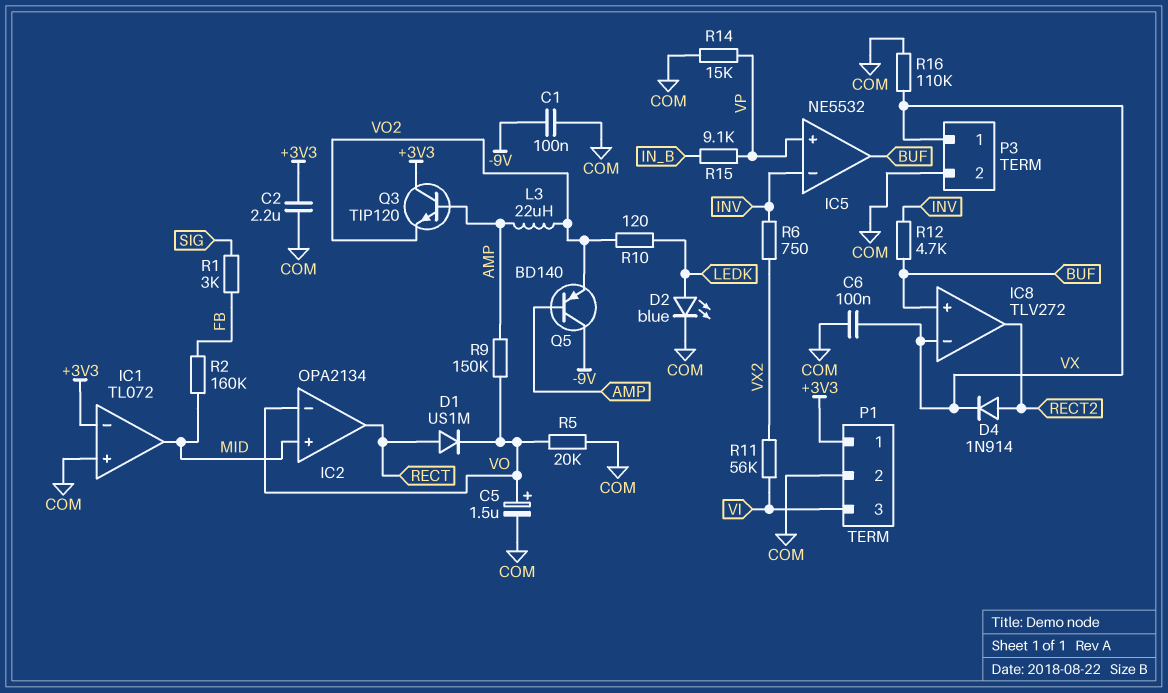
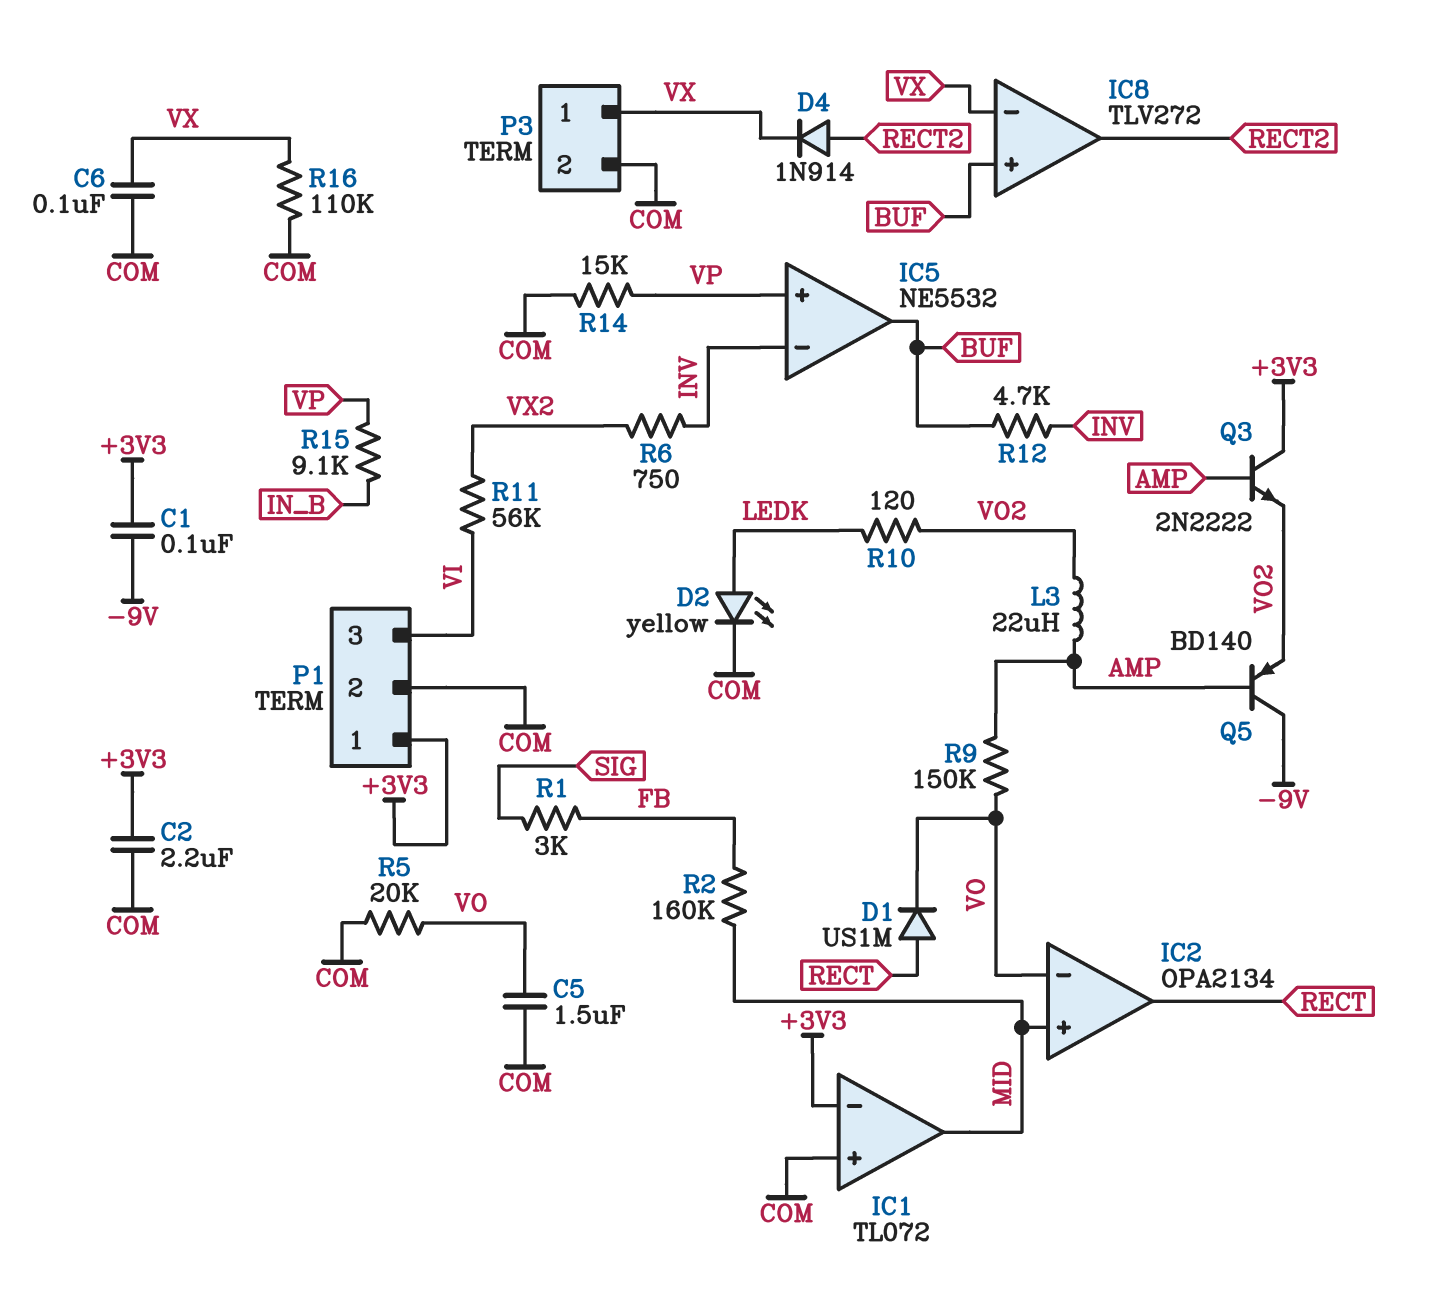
C1: 100nF (-9V, COM) -> 100nF (+3V3, -9V)
C5: 1.5uF (plus VO, minus COM) -> 1.5uF (COM, VO)
D2: LED blue (A LEDK, K COM) -> LED yellow (A LEDK, K COM)
Q3: NPN TIP120 (B AMP, C +3V3, E VO2) -> NPN 2N2222 (B AMP, C +3V3, E VO2)

